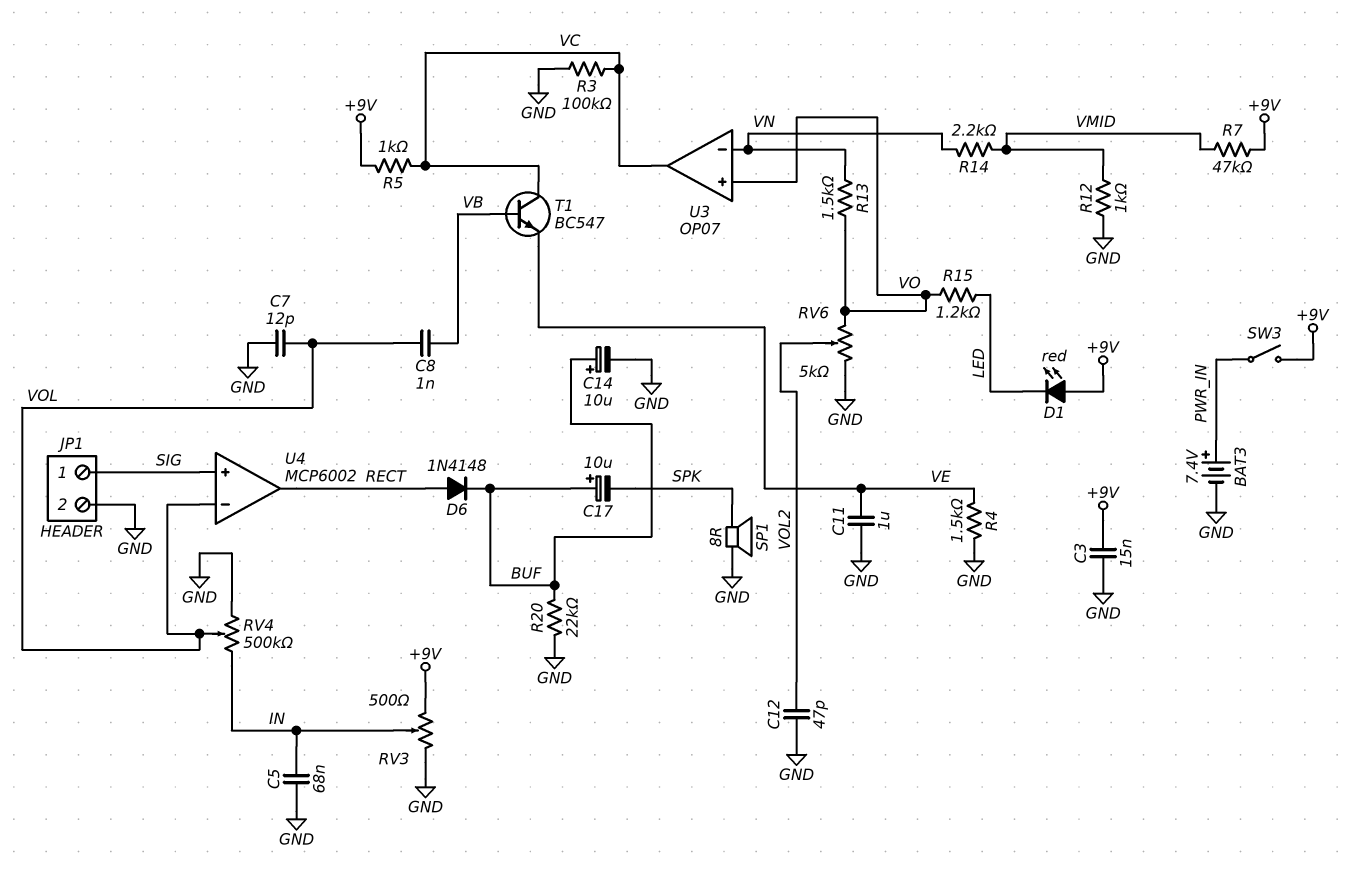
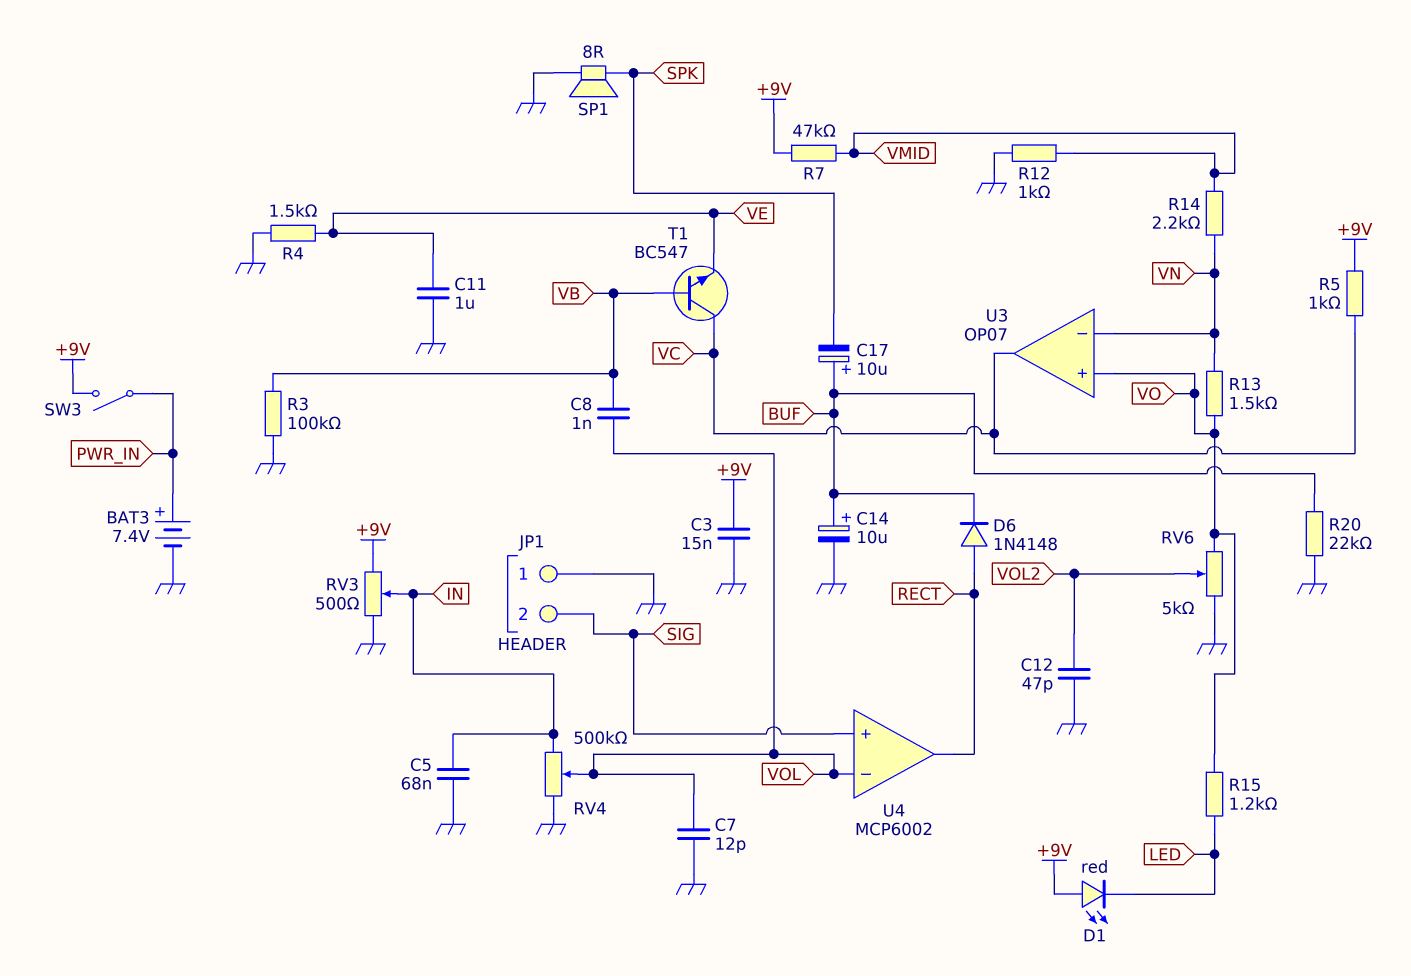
JP1 pin 1: SIG -> GND
JP1 pin 2: GND -> SIG
R3: 100k (GND, VC) -> 100k (GND, VB)

